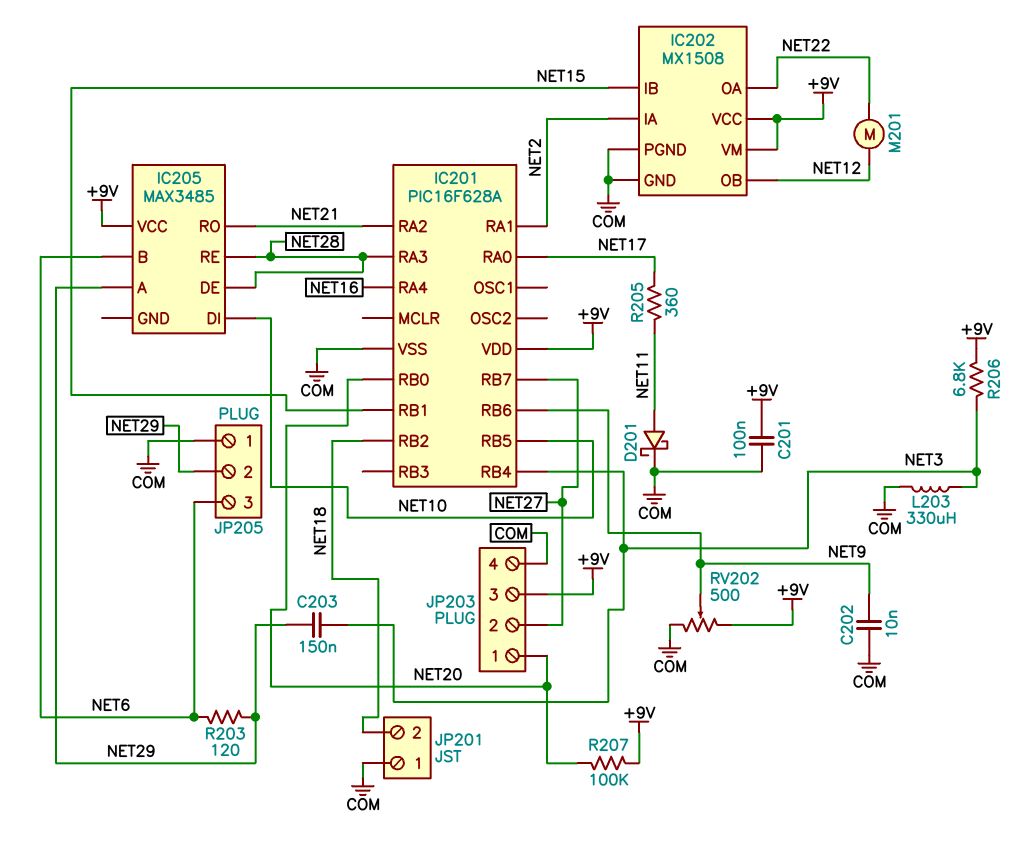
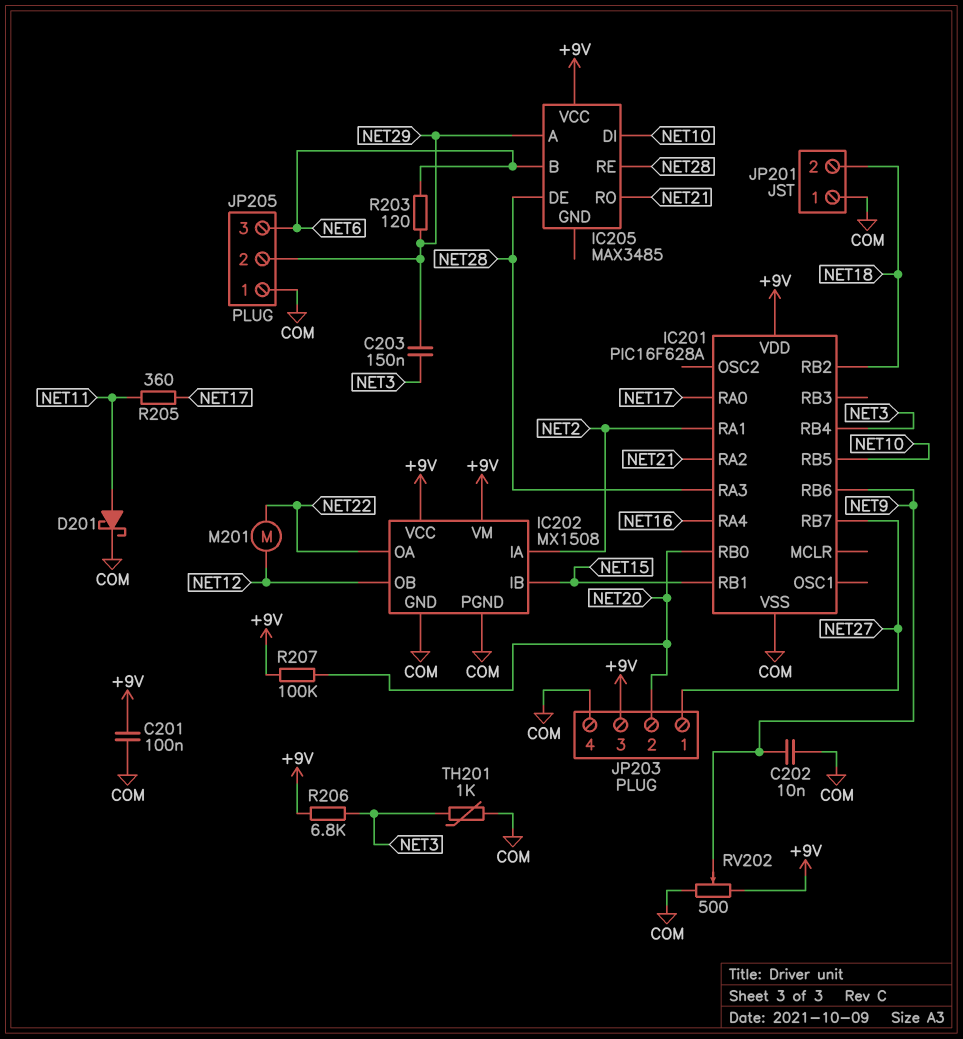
JP203 pin 1: NET20 -> NET27
JP203 pin 2: NET27 -> NET20
L203: 330uH (COM, NET3) -> none
TH201: none -> 1k (COM, NET3)

